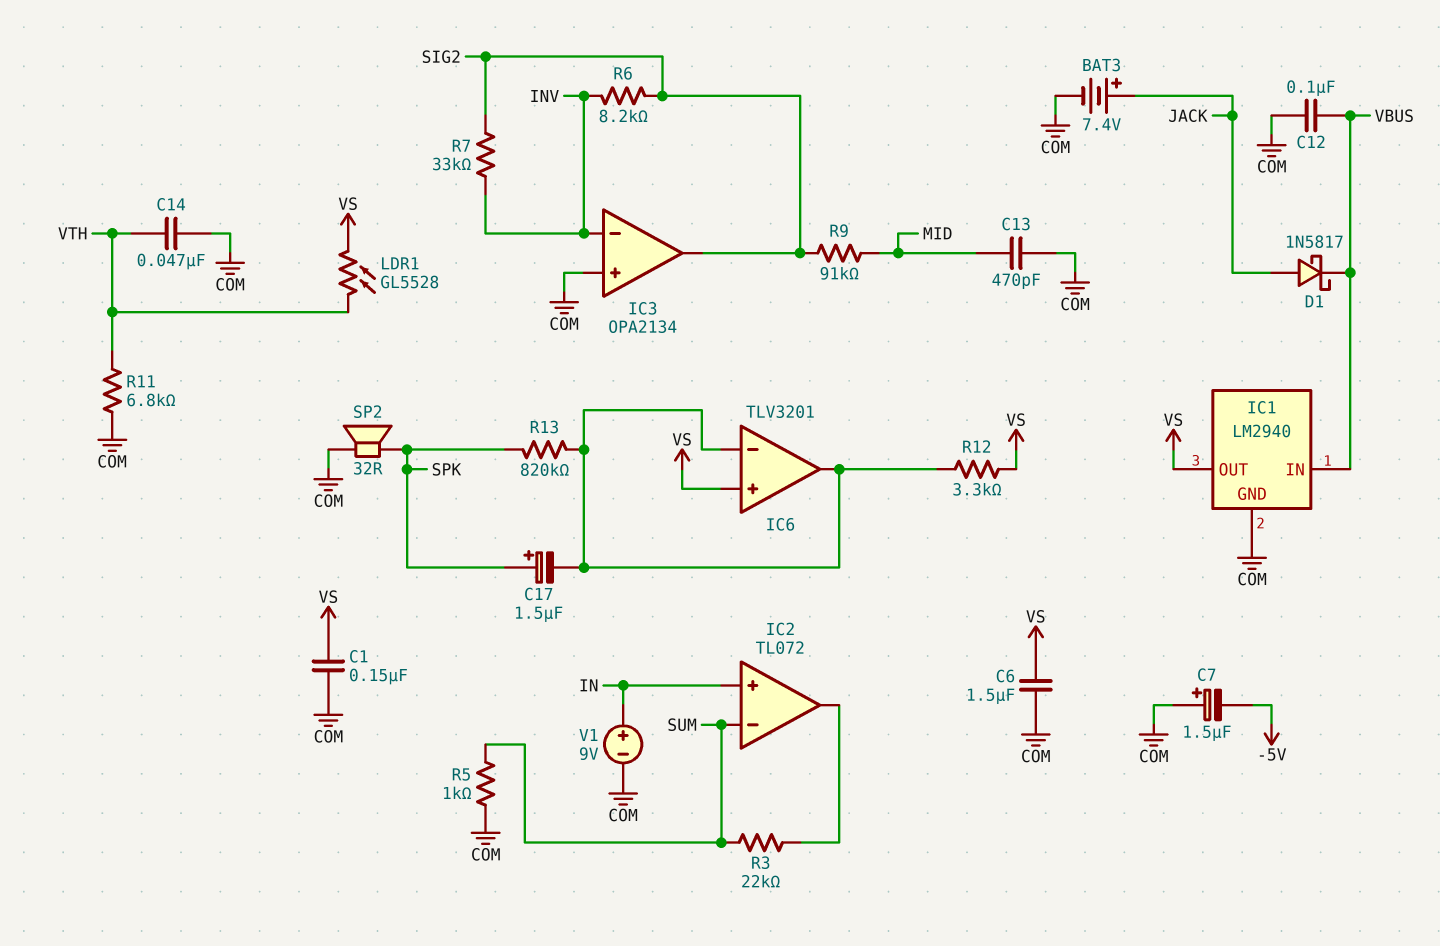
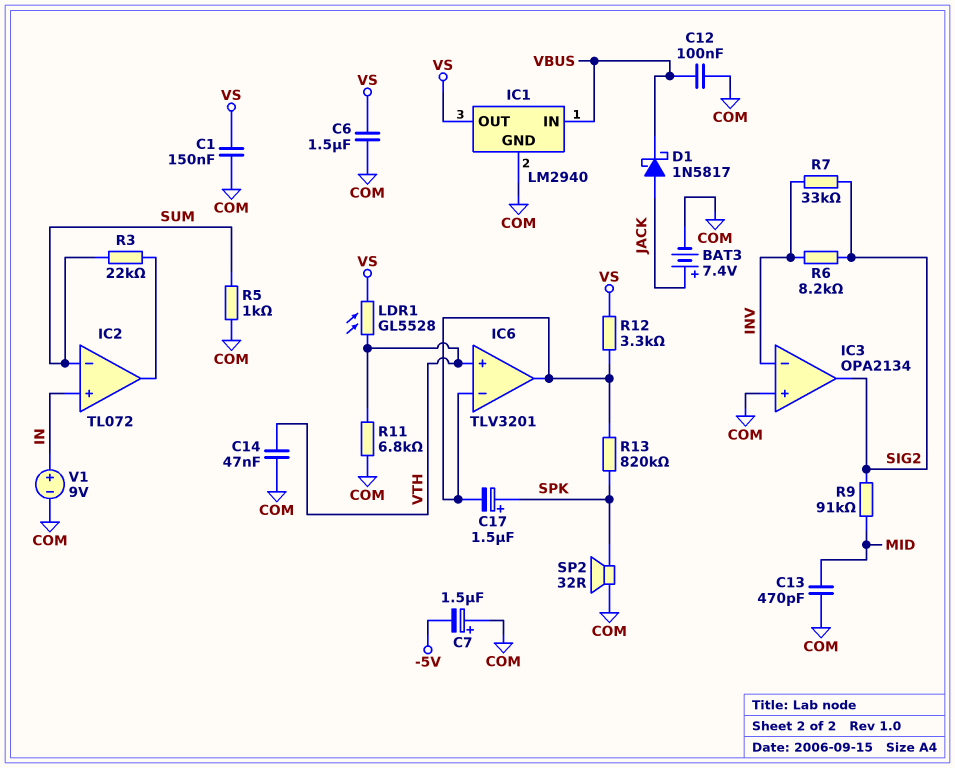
IC6 pin in+: VS -> VTH

